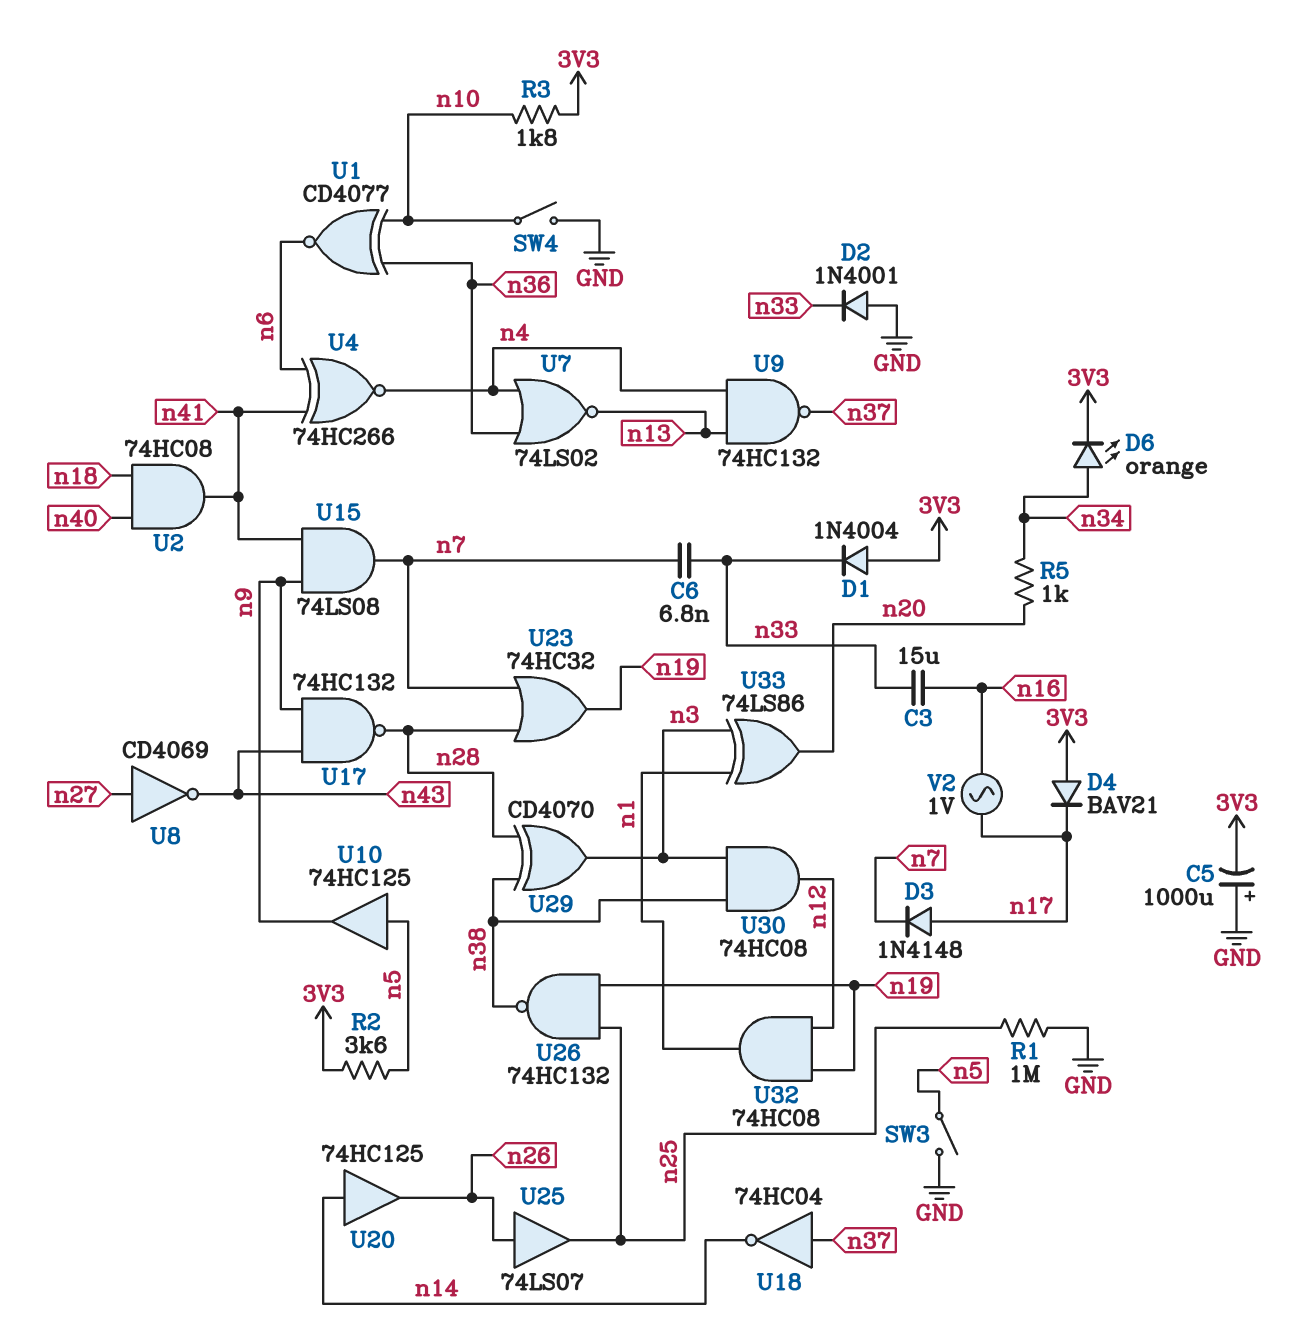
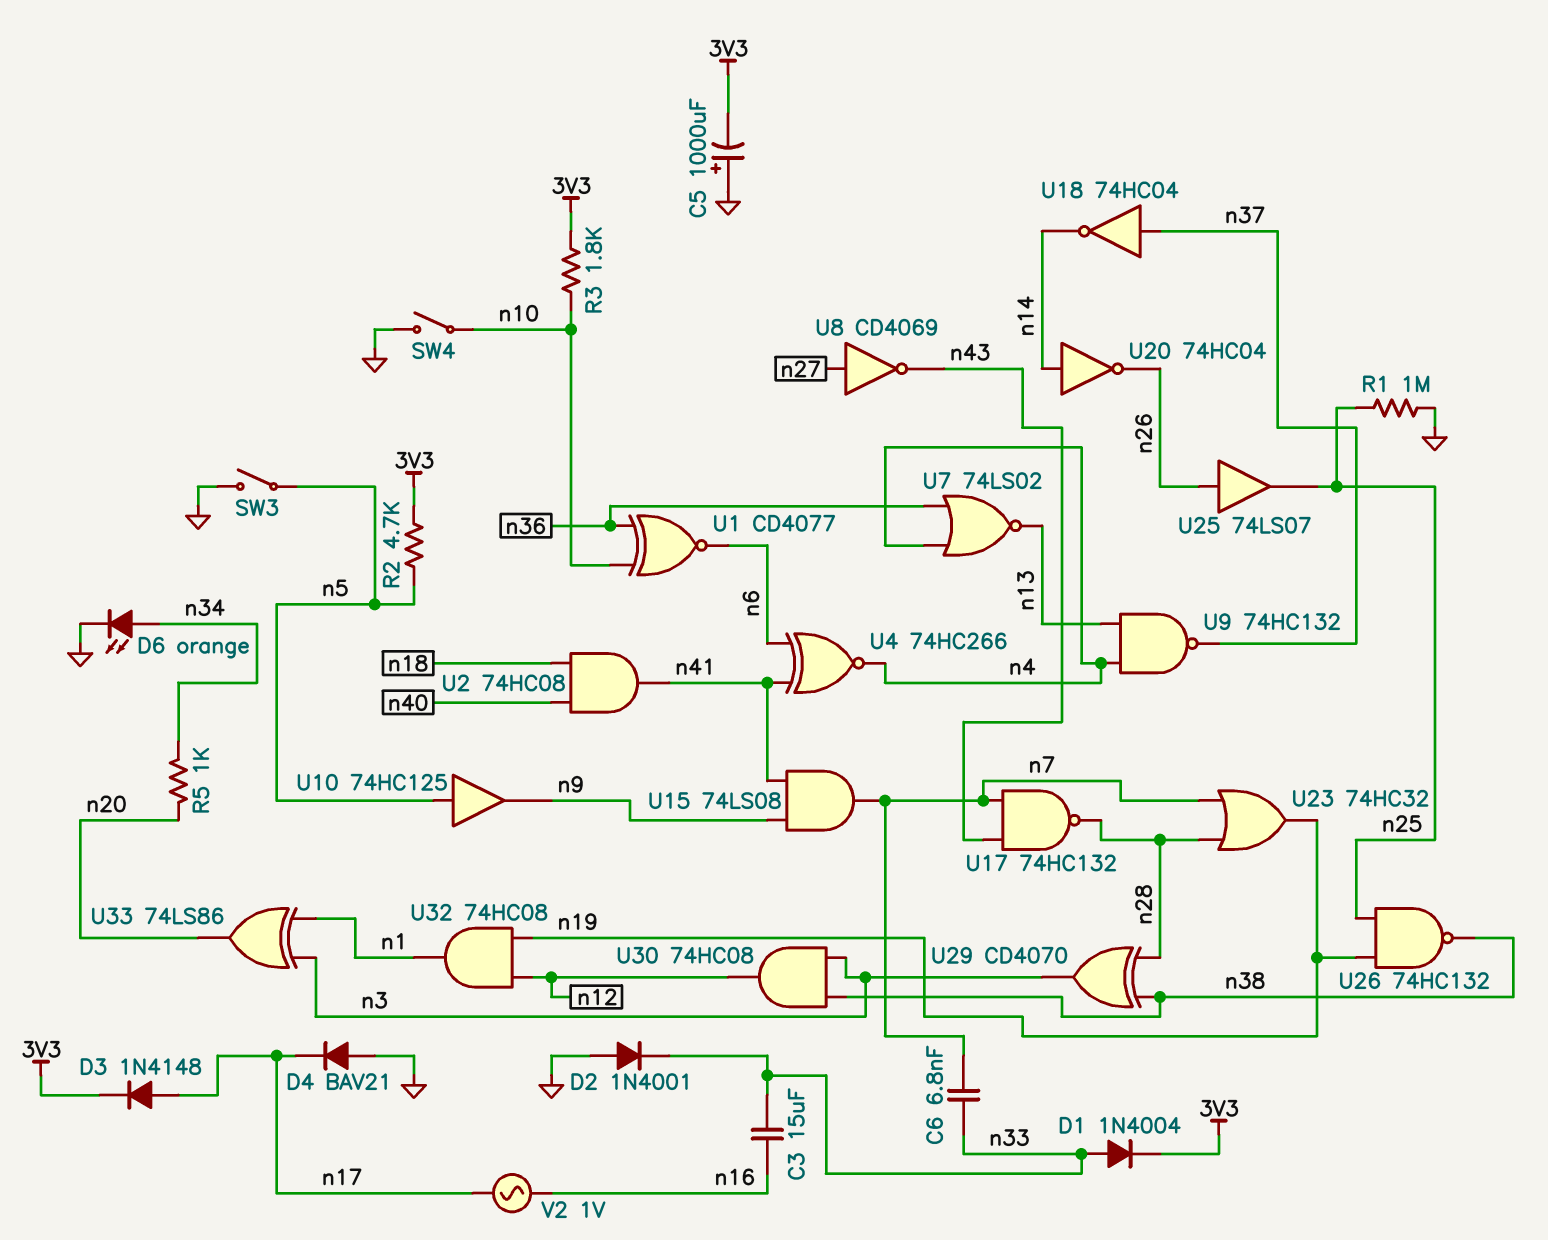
D1: diode 1N4004 (A 3V3, K n33) -> diode 1N4004 (A n33, K 3V3)
D3: diode 1N4148 (A n17, K n7) -> diode 1N4148 (A n17, K 3V3)
D4: diode BAV21 (A 3V3, K n17) -> diode BAV21 (A GND, K n17)
D6: LED orange (A n34, K 3V3) -> LED orange (A n34, K GND)
R2: 3.6k (3V3, n5) -> 4.7k (3V3, n5)
U17: NAND 74HC132 (in n9, in n43, out n28) -> NAND 74HC132 (in n7, in n43, out n28)
U20: buffer 74HC125 (in n14, out n26) -> NOT 74HC04 (in n14, out n26)

